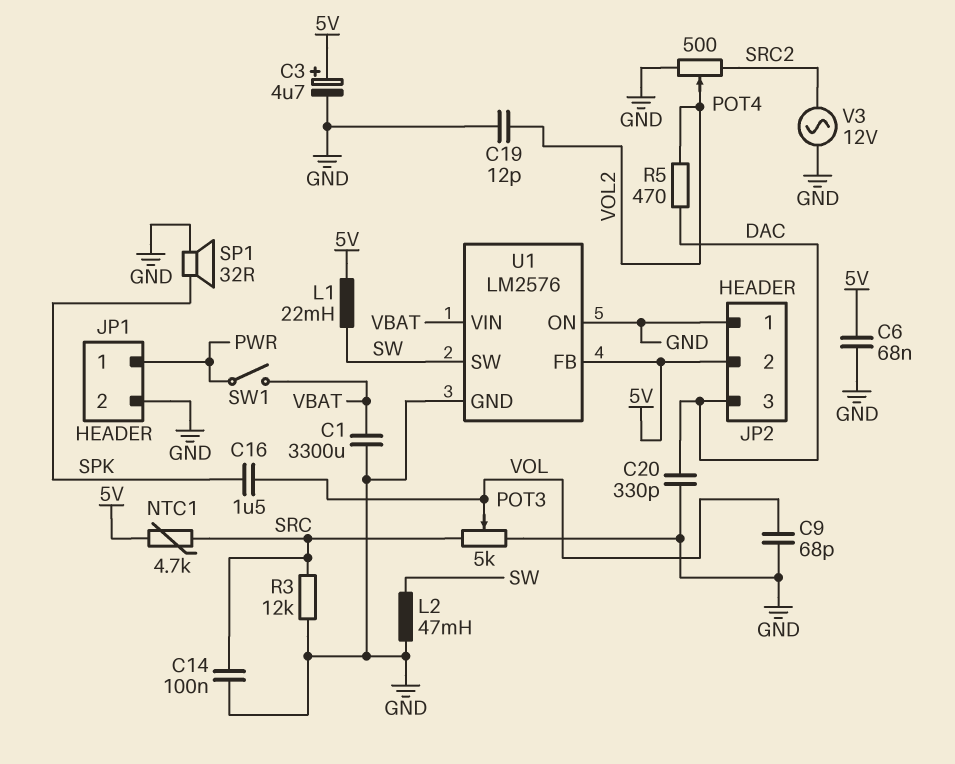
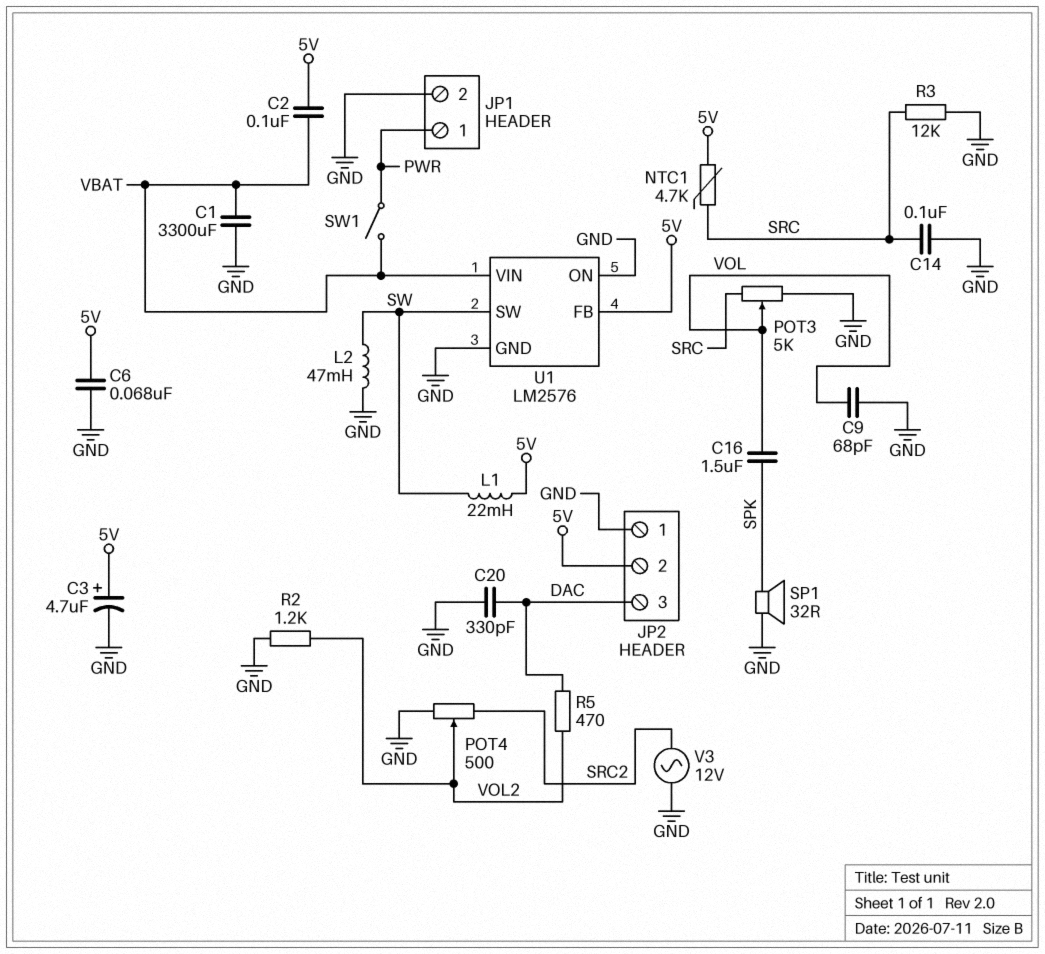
C2: none -> 100nF (5V, VBAT)
C19: 12pF (GND, VOL2) -> none
R2: none -> 1.2k (GND, VOL2)

